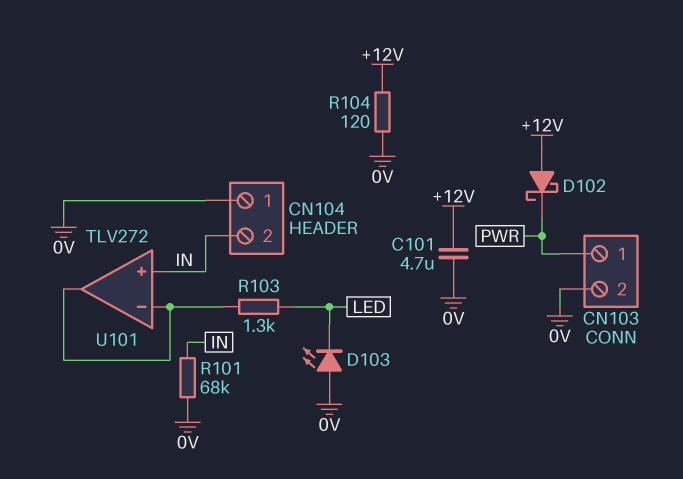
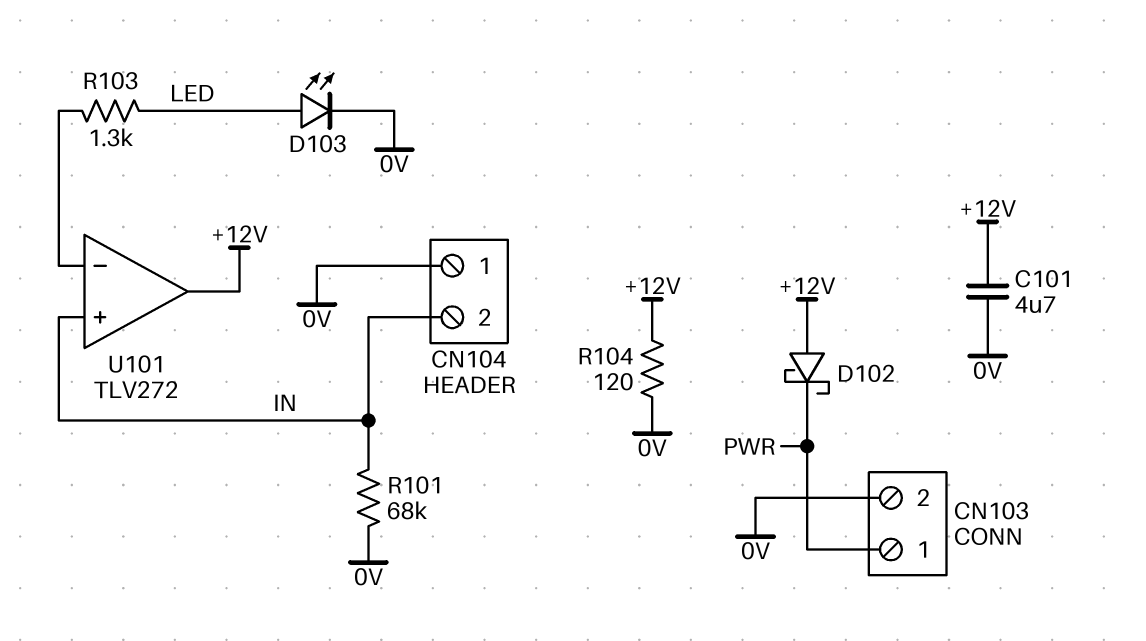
D103: LED (A 0V, K LED) -> LED (A LED, K 0V)
U101 pin out: U101/in- -> +12V

